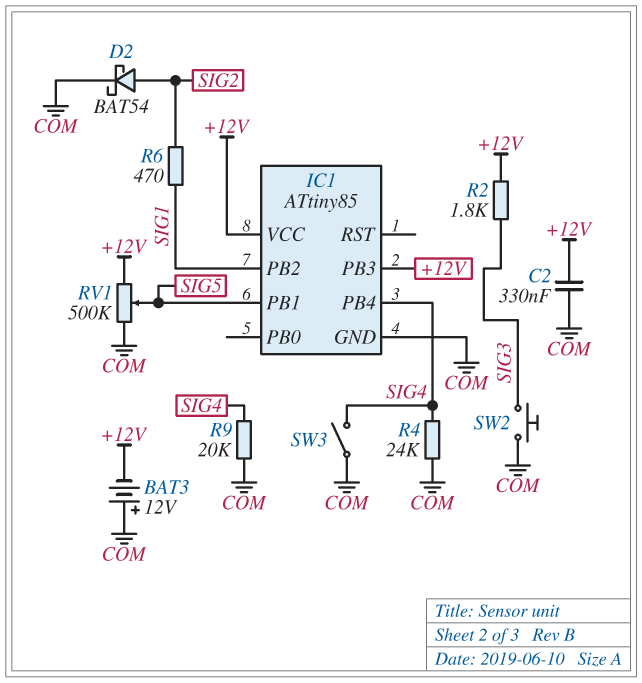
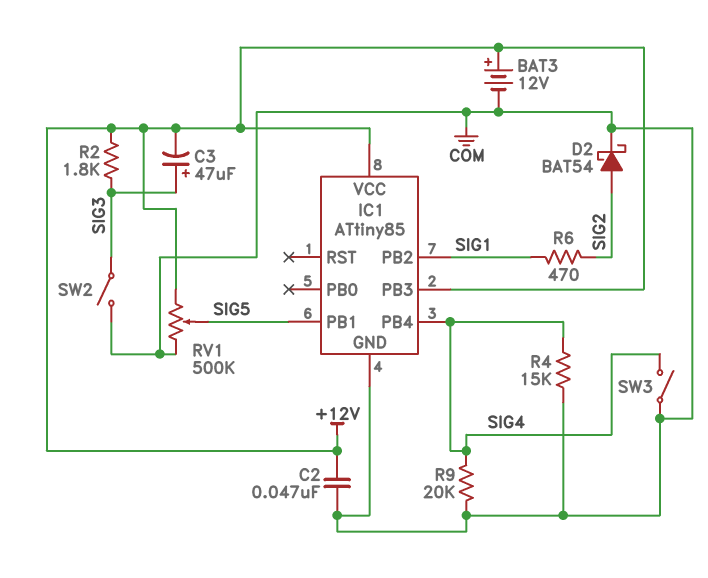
BAT3: 12V (plus COM, minus +12V) -> 12V (plus +12V, minus COM)
C2: 330nF (+12V, COM) -> 47nF (+12V, COM)
C3: none -> 47uF (plus SIG3, minus +12V)
R4: 24k (COM, SIG4) -> 15k (COM, SIG4)
SW2: button (COM, SIG3) -> switch (COM, SIG3)

